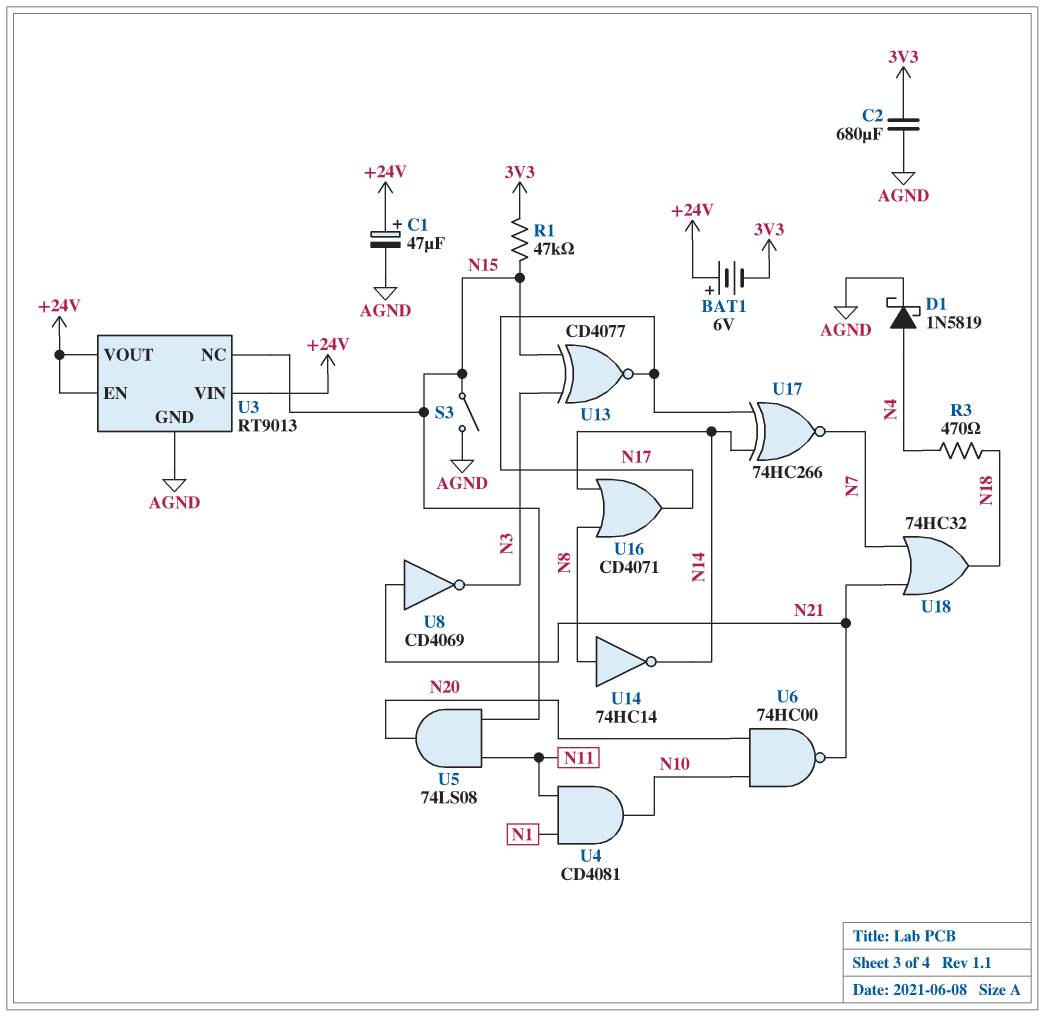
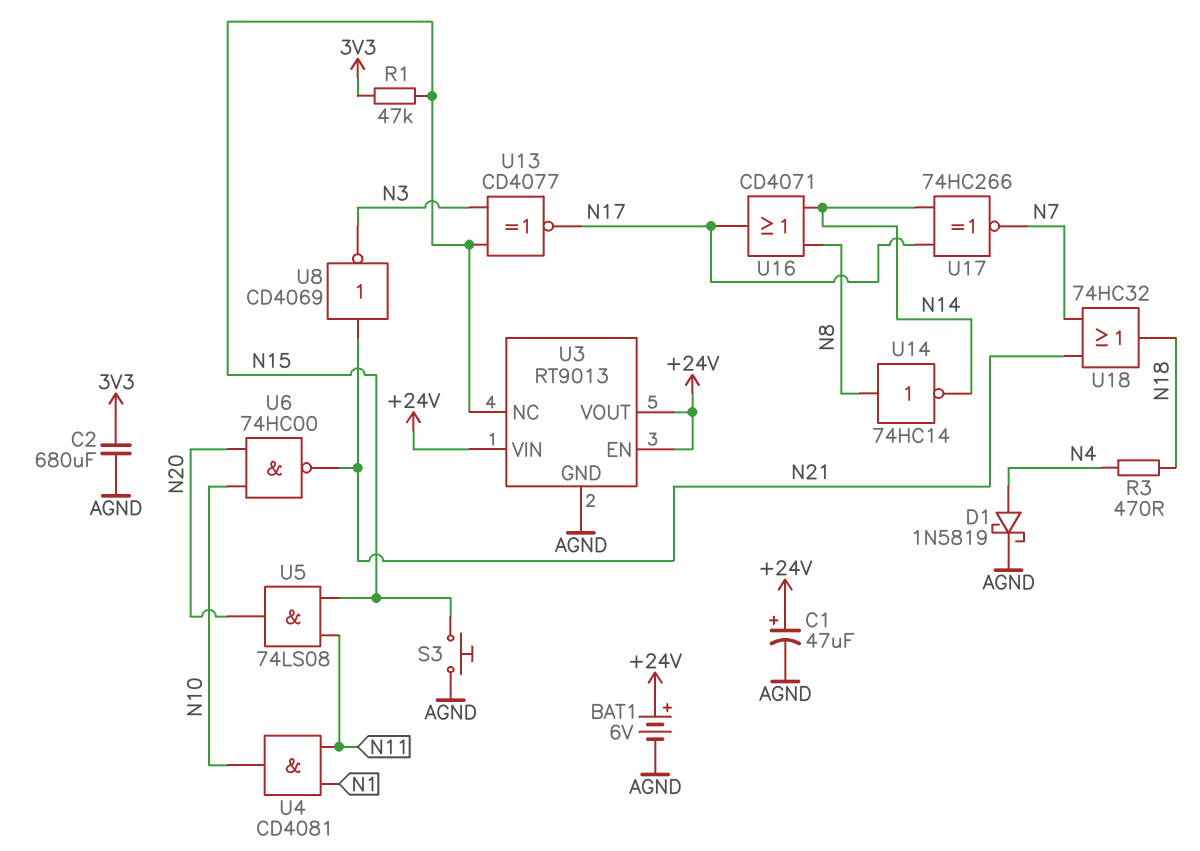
BAT1: 6V (plus +24V, minus 3V3) -> 6V (plus +24V, minus AGND)
S3: switch (AGND, N15) -> button (AGND, N15)

